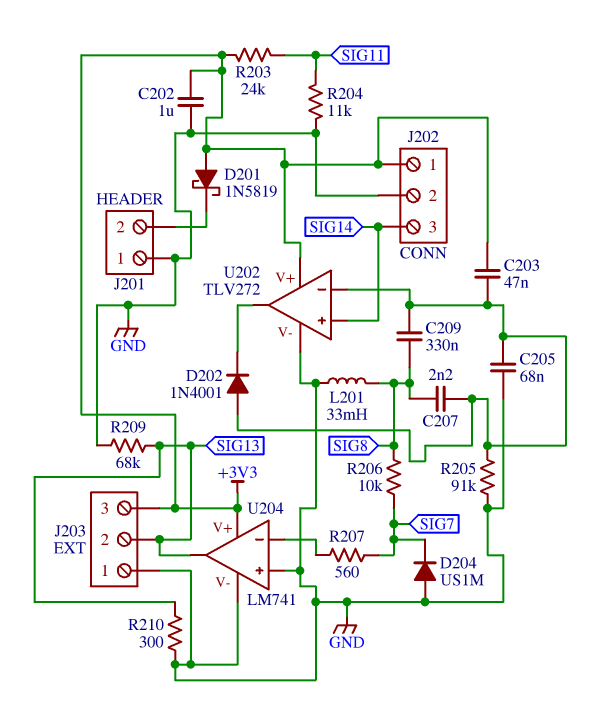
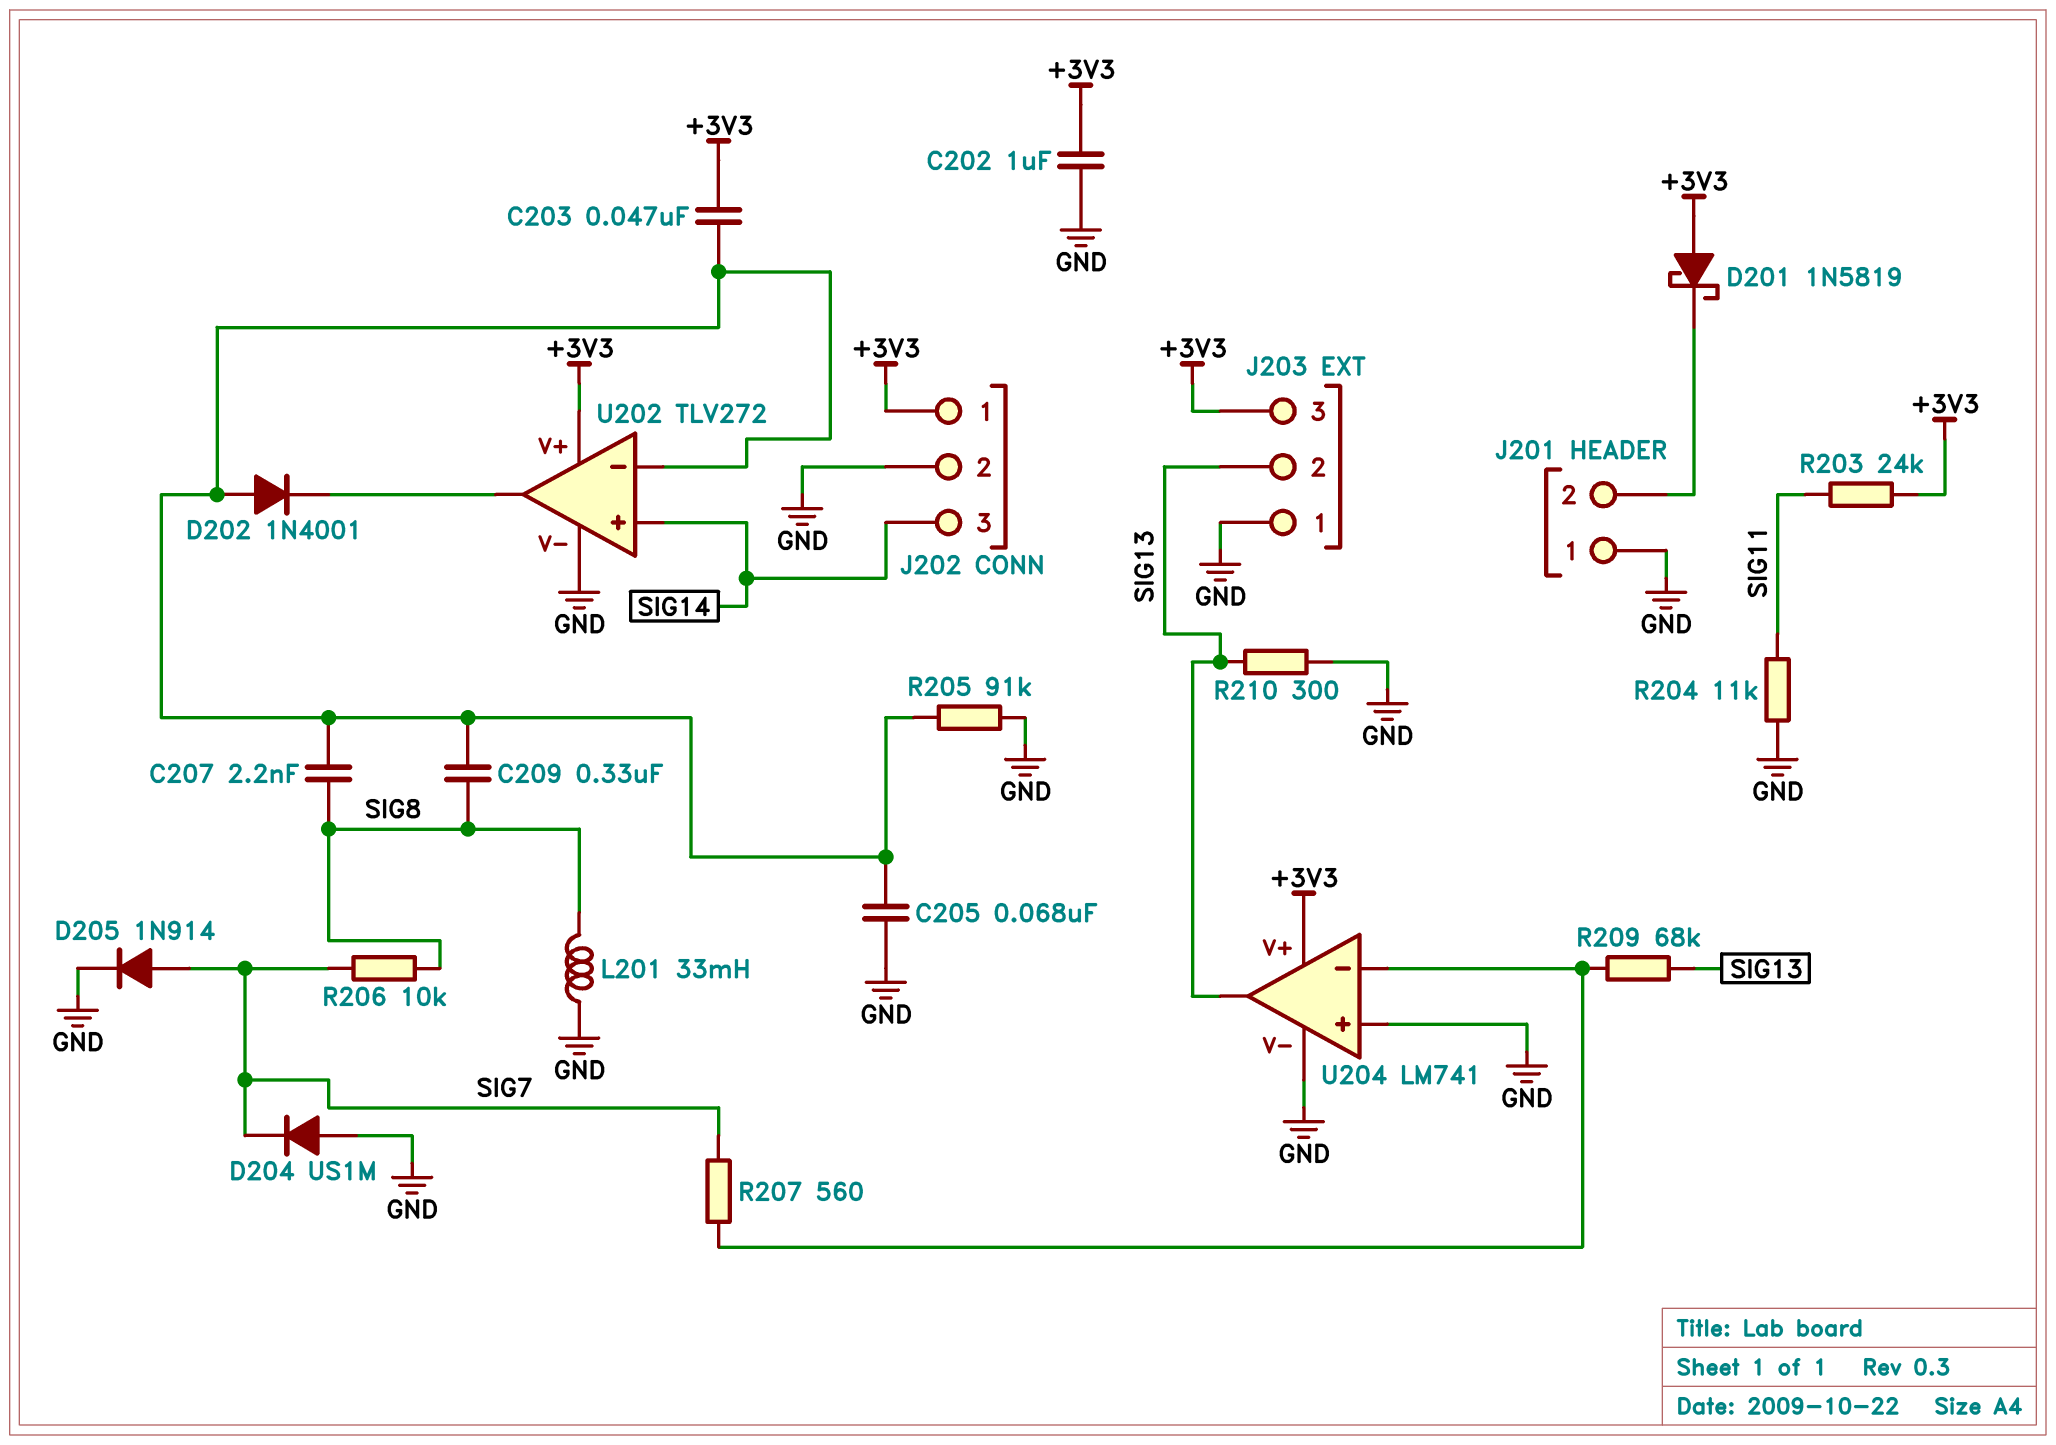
D205: none -> diode 1N914 (A SIG7, K GND)
R209: 68k (GND, SIG13) -> 68k (SIG13, U204/in-)

